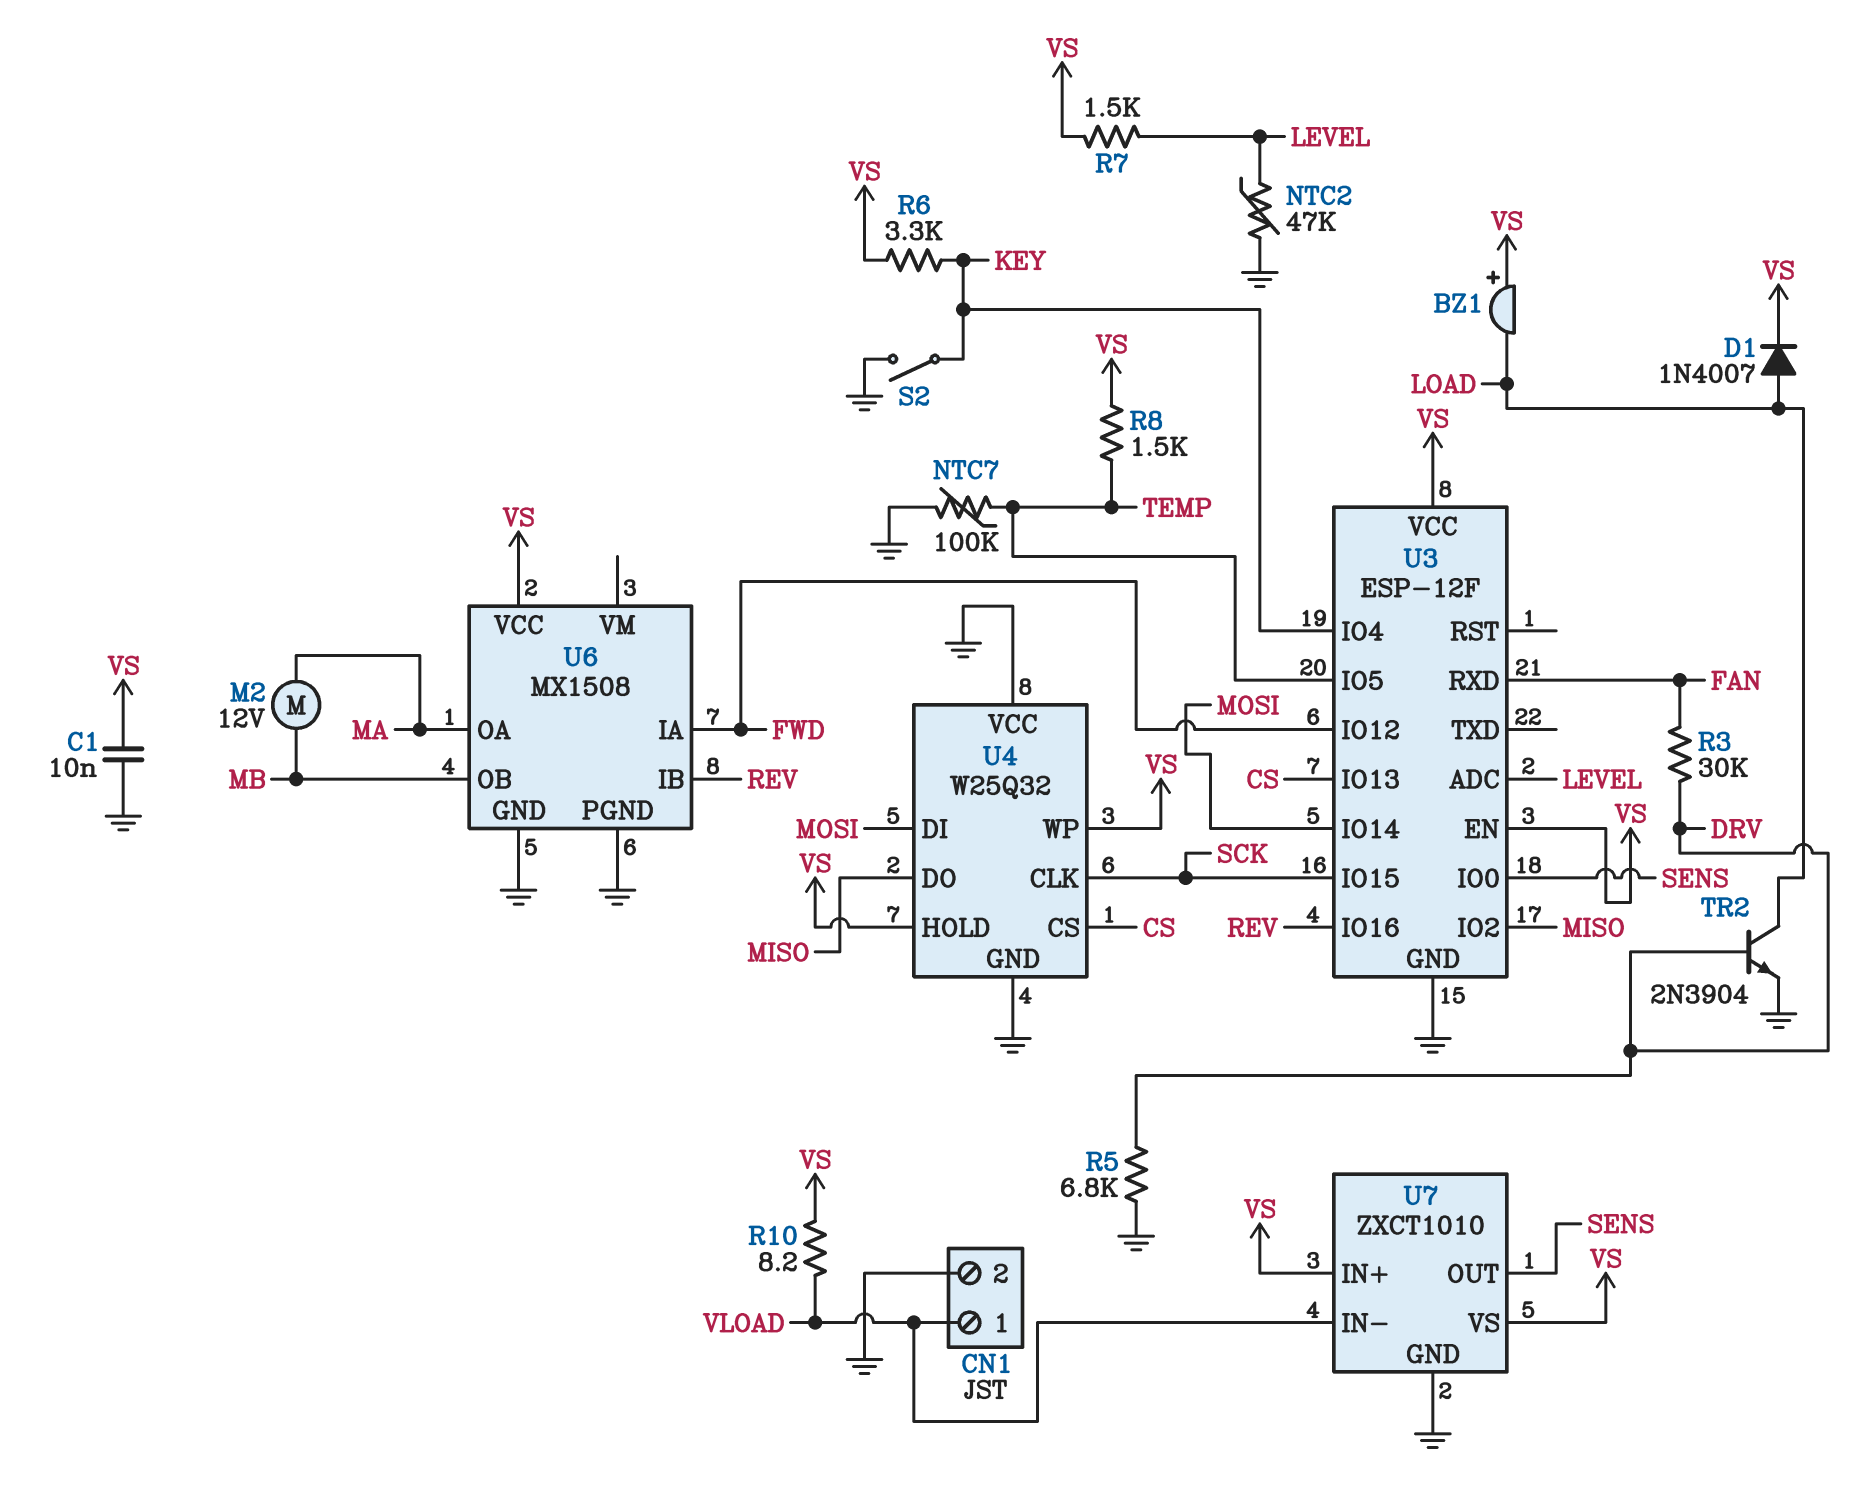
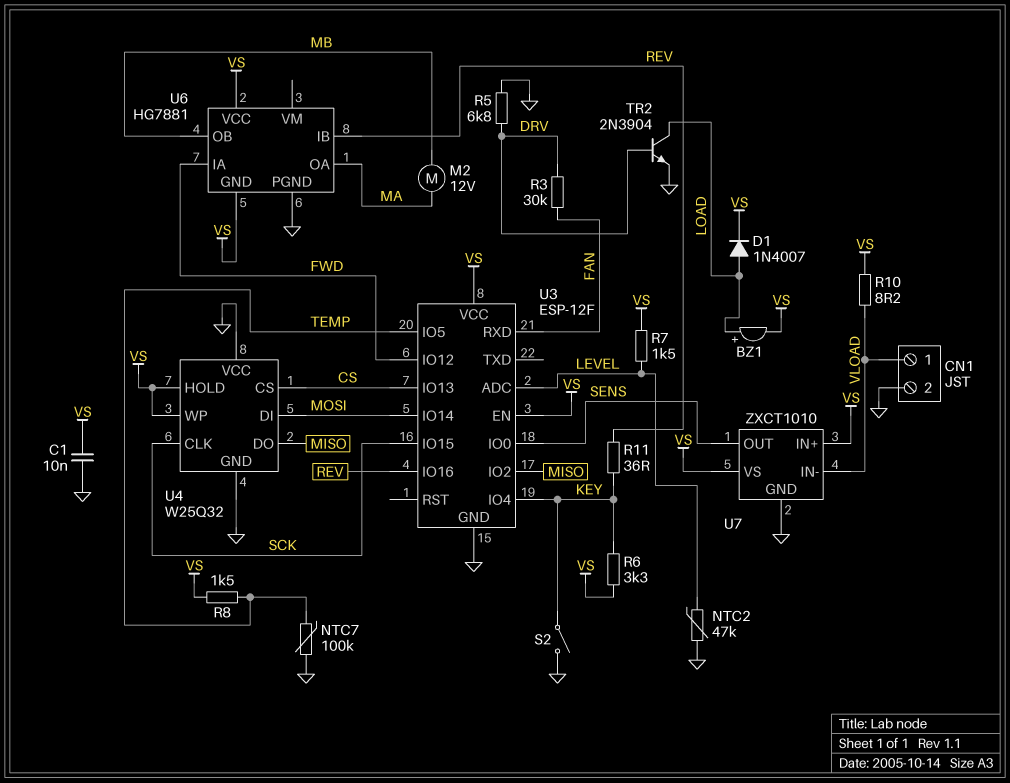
BZ1: buzzer (plus VS, minus LOAD) -> buzzer (plus LOAD, minus VS)
R11: none -> 36 (KEY, REV)
U6: MX1508 -> HG7881
U6 pin GND: GND -> VS

